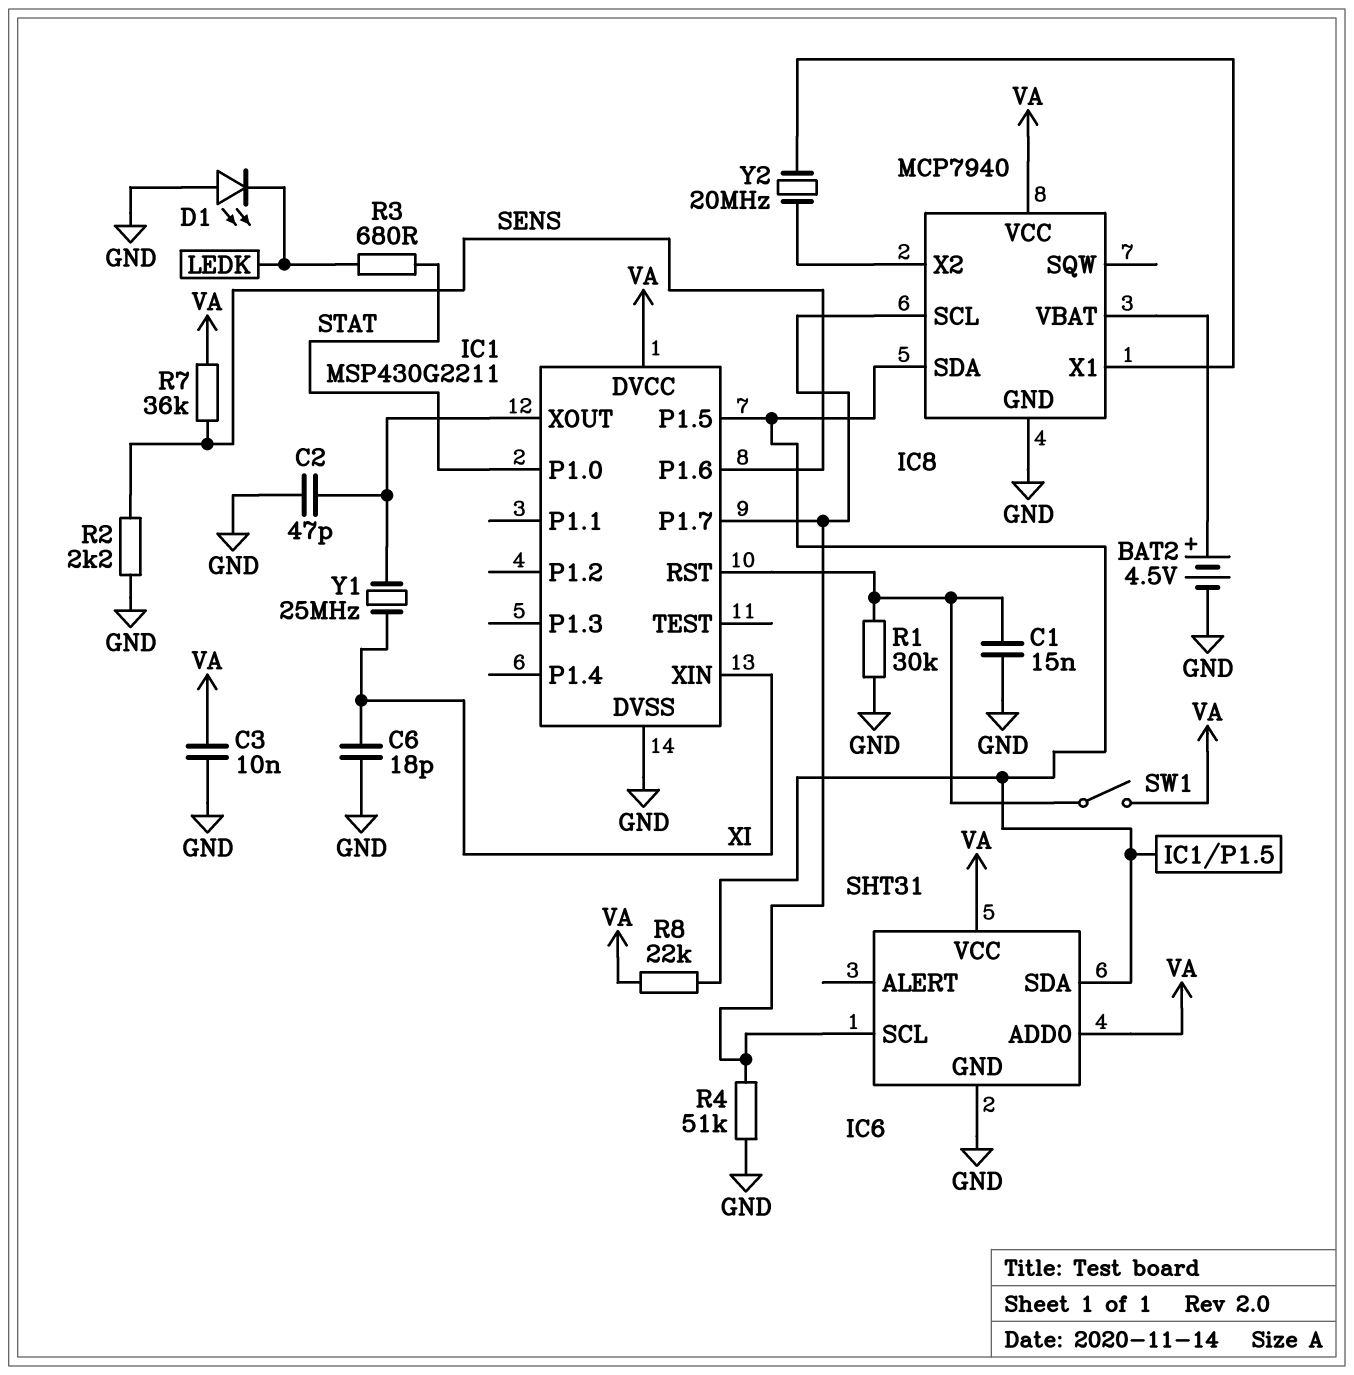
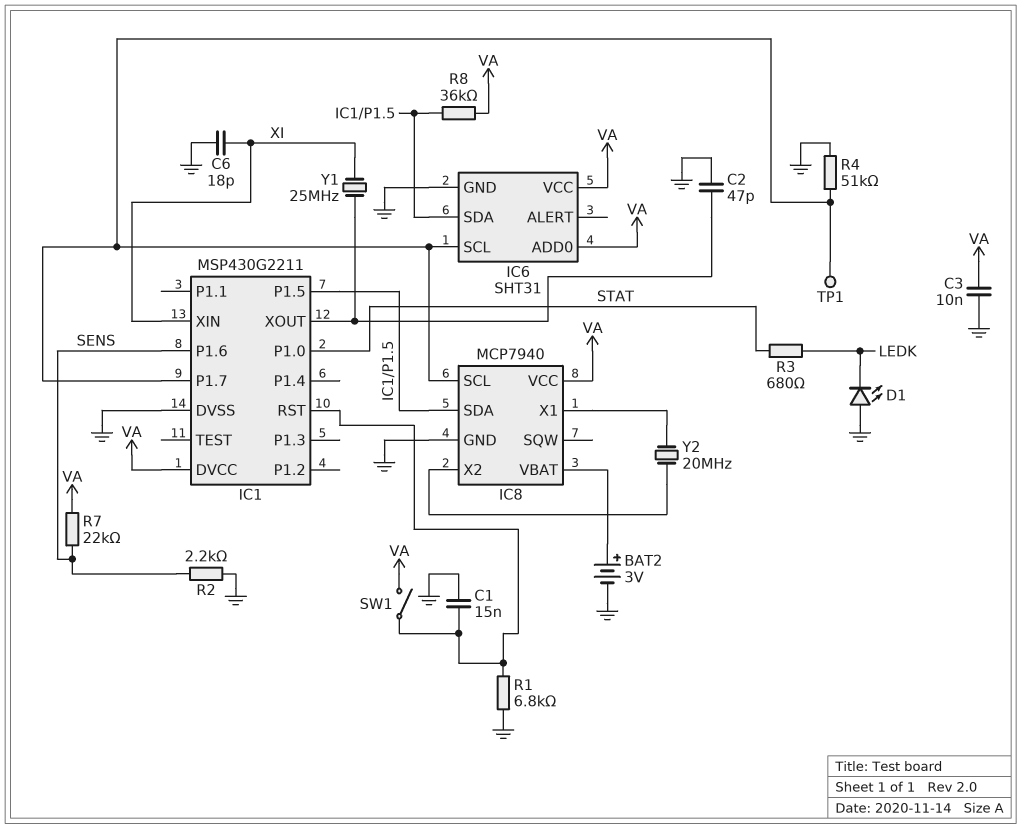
BAT2: 4.5V (plus IC8/VBAT, minus GND) -> 3V (plus IC8/VBAT, minus GND)
R1: 30k (GND, IC1/RST) -> 6.8k (GND, IC1/RST)
R7: 36k (SENS, VA) -> 22k (SENS, VA)
R8: 22k (IC1/P1.5, VA) -> 36k (IC1/P1.5, VA)
TP1: none -> test point (IC1/P1.7)

